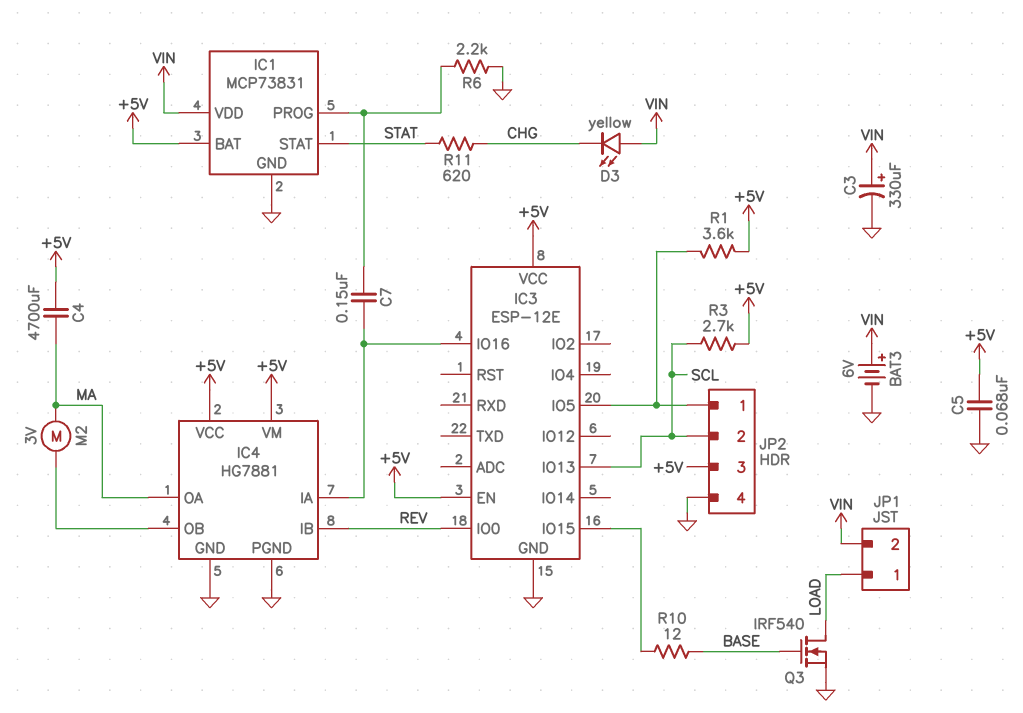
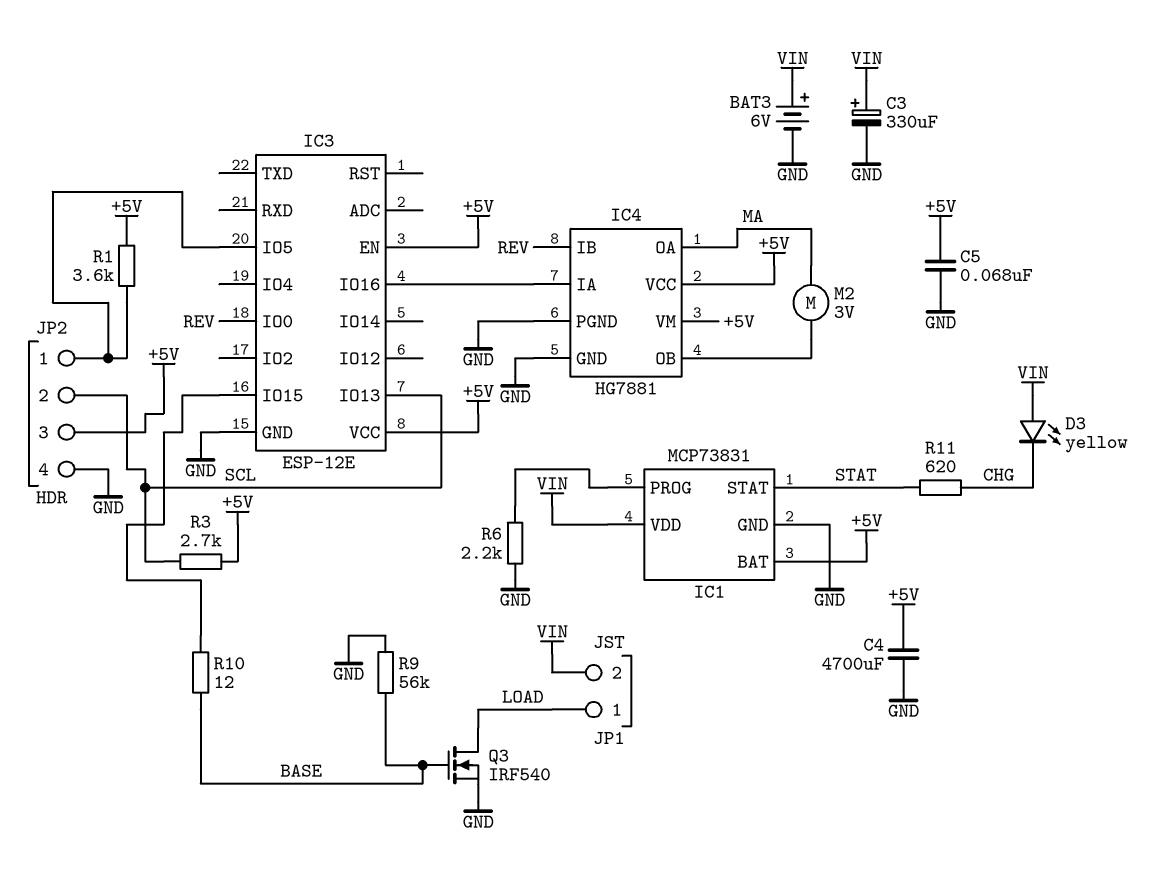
C4: 4700uF (+5V, MA) -> 4700uF (+5V, GND)
C7: 150nF (IC1/PROG, IC3/IO16) -> none
R9: none -> 56k (BASE, GND)

